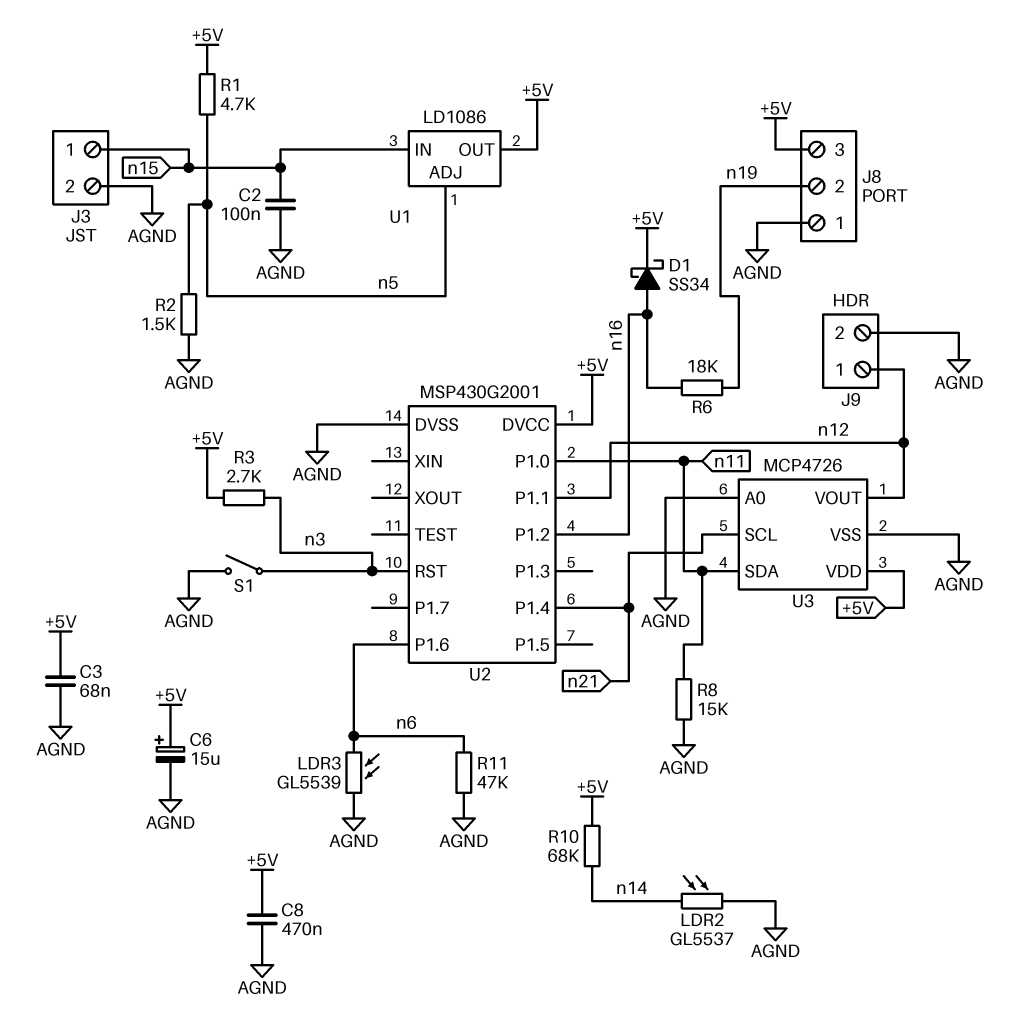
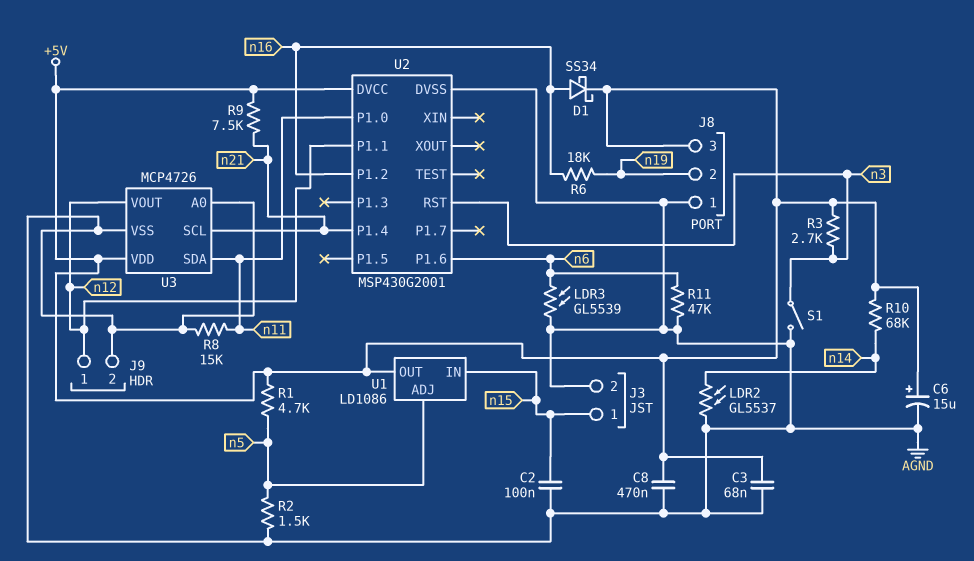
R9: none -> 7.5k (+5V, n21)

